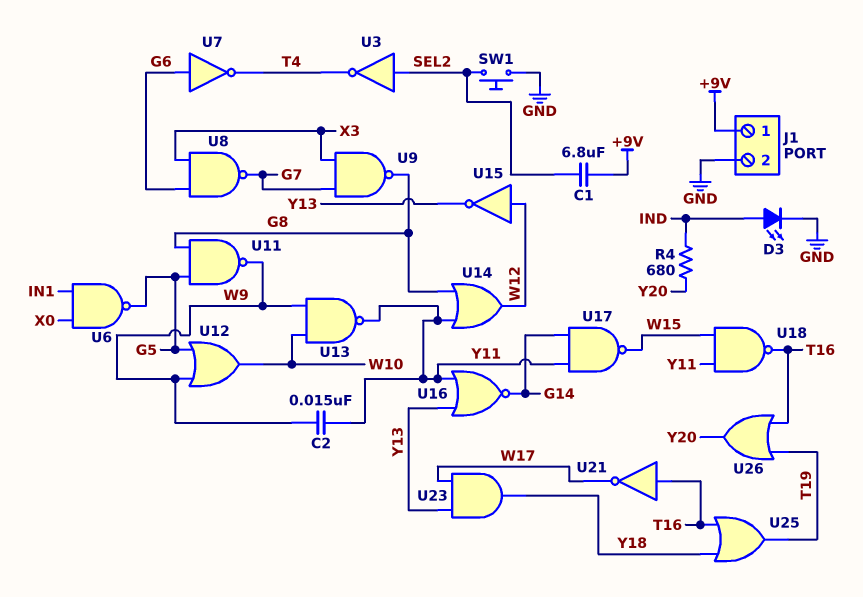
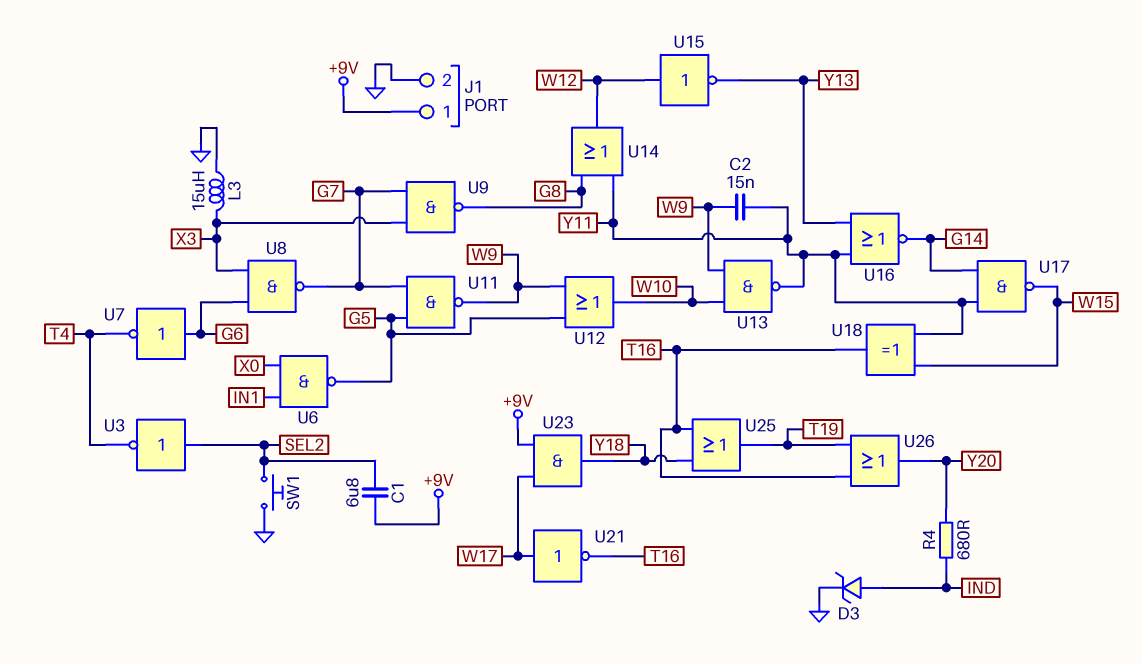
D3: LED (A IND, K GND) -> zener (A IND, K GND)
L3: none -> 15uH (GND, X3)
U11: NAND (in G5, in G8, out W9) -> NAND (in G5, in G7, out W9)
U18: NAND (in W15, in Y11, out T16) -> XOR (in W15, in Y11, out T16)
U21: NOT (in T16, out W17) -> NOT (in W17, out T16)
U23: AND (in W17, in Y13, out Y18) -> AND (in +9V, in W17, out Y18)

